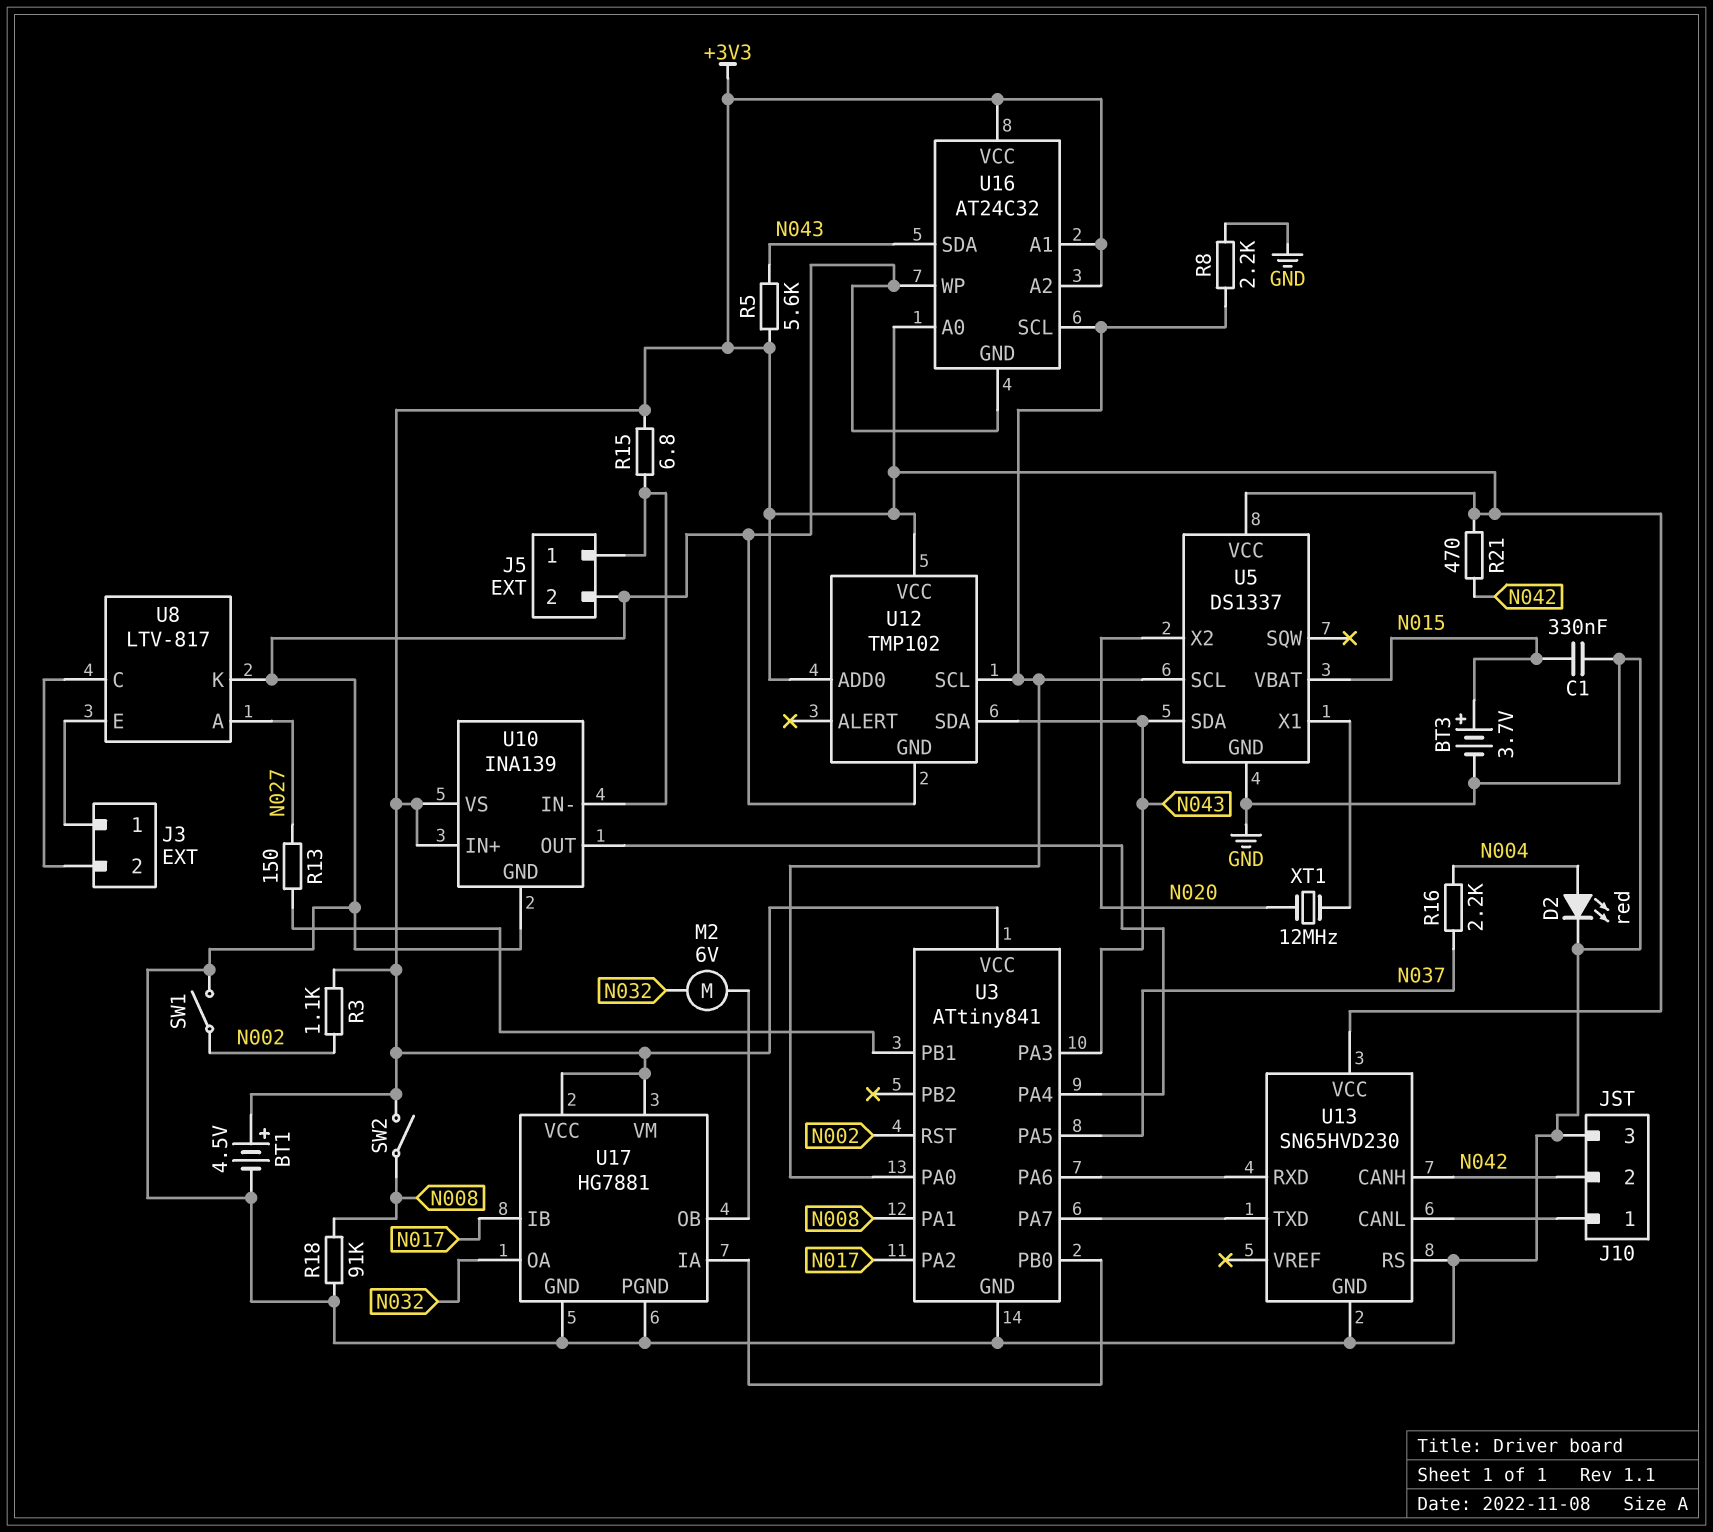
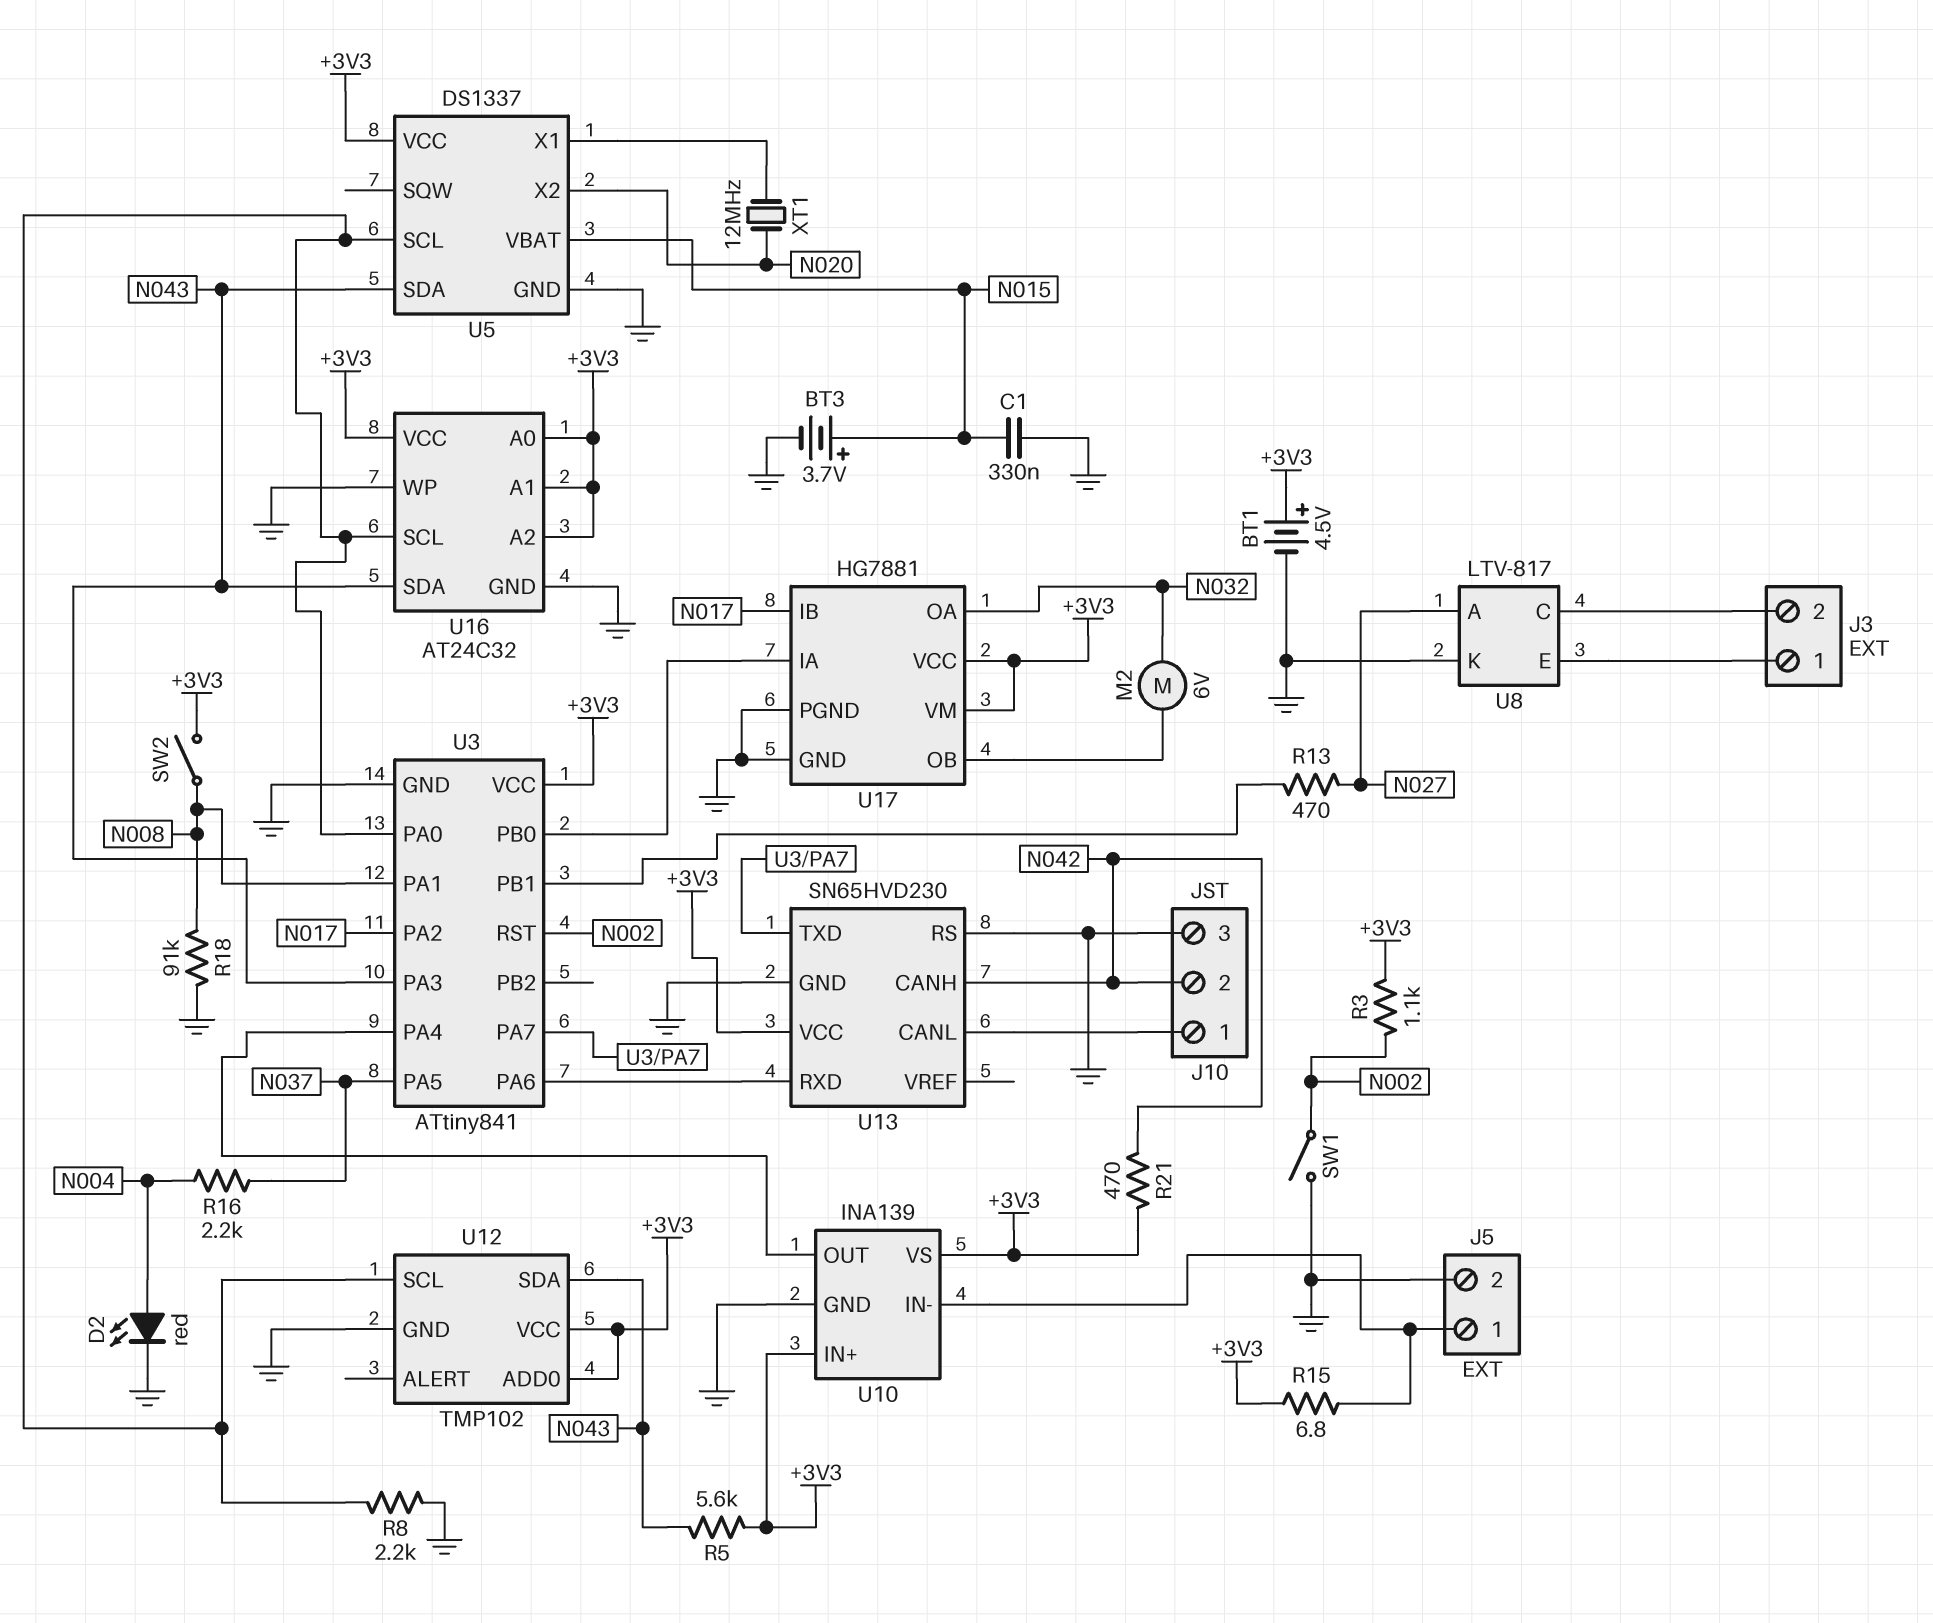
R13: 150 (N027, U3/PB1) -> 470 (N027, U3/PB1)

